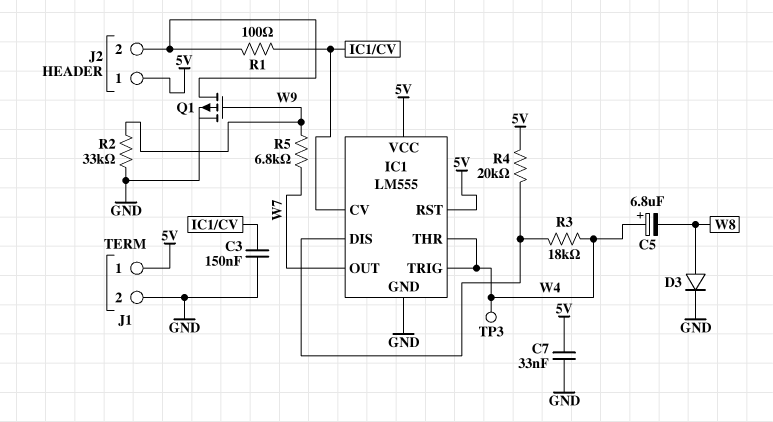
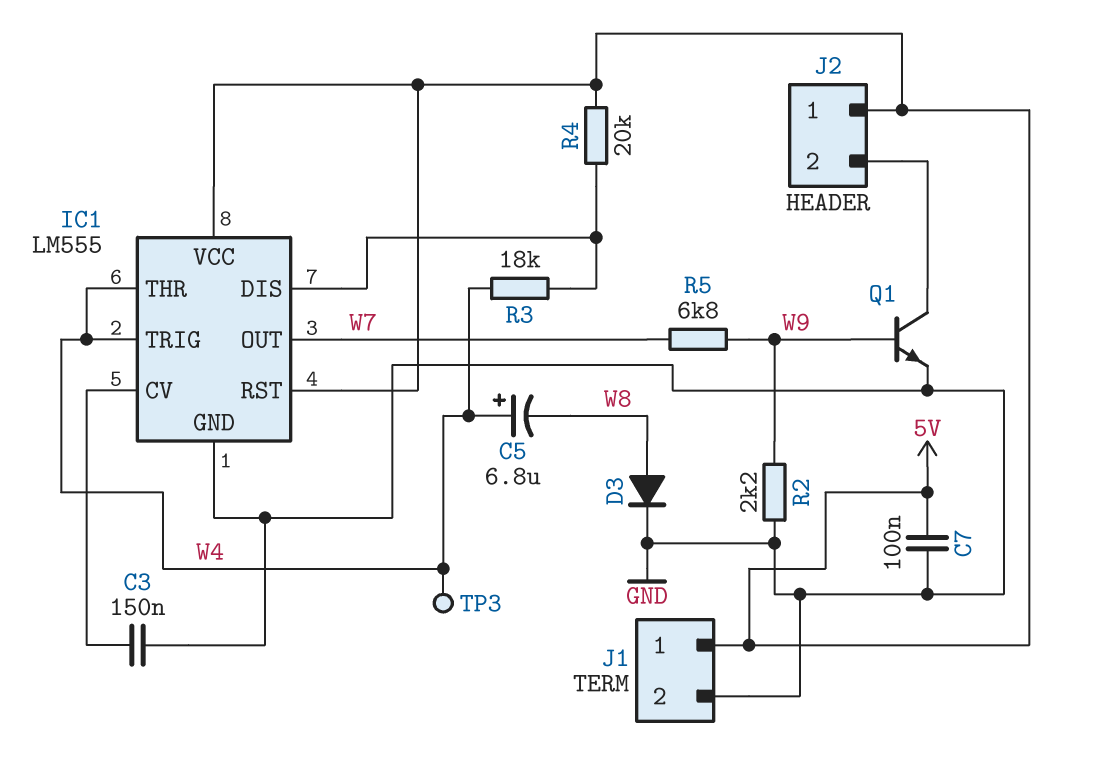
C7: 33nF (5V, GND) -> 100nF (5V, GND)
Q1: PMOS (G W9, D J2/2, S GND) -> NPN (B W9, C J2/2, E GND)
R1: 100 (IC1/CV, J2/2) -> none
R2: 33k (GND, W9) -> 2.2k (GND, W9)

